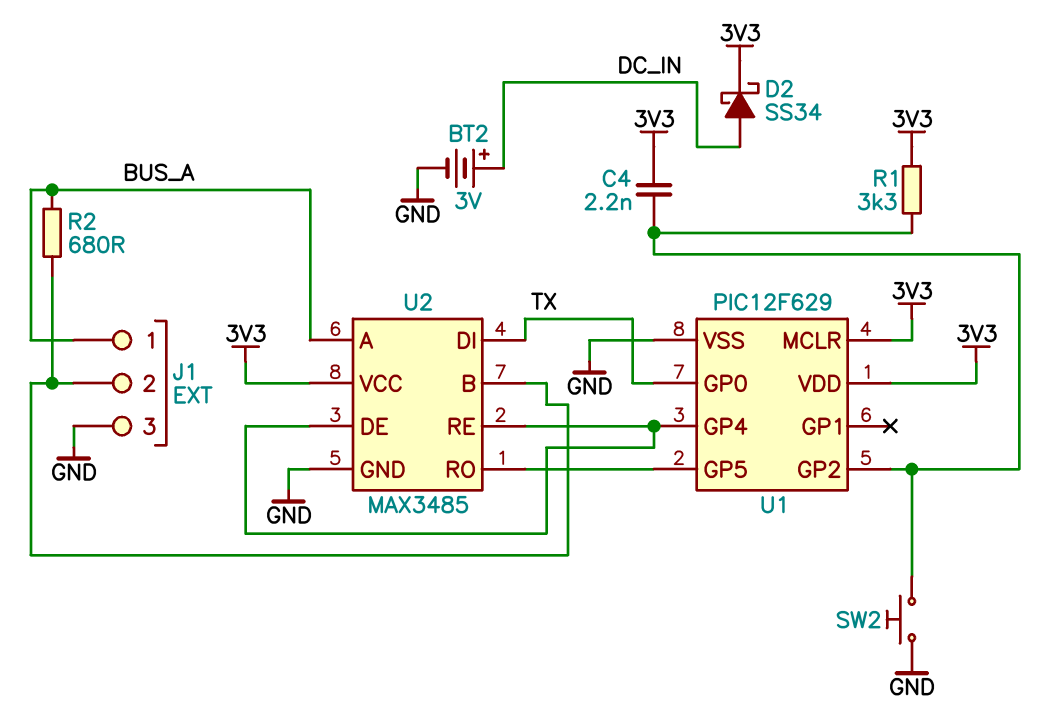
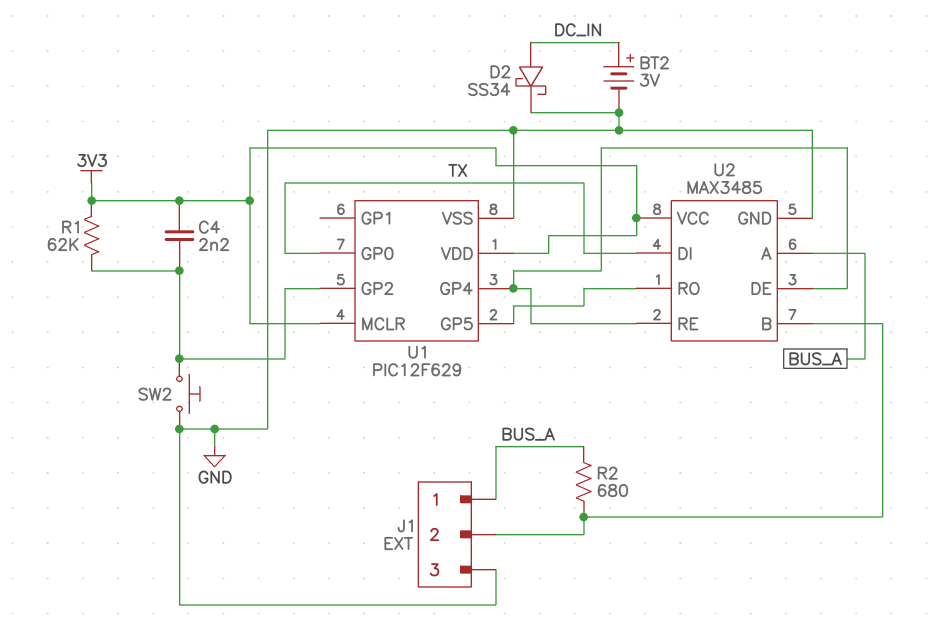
D2: schottky SS34 (A DC_IN, K 3V3) -> schottky SS34 (A DC_IN, K GND)
R1: 3.3k (3V3, U1/GP2) -> 62k (3V3, U1/GP2)

